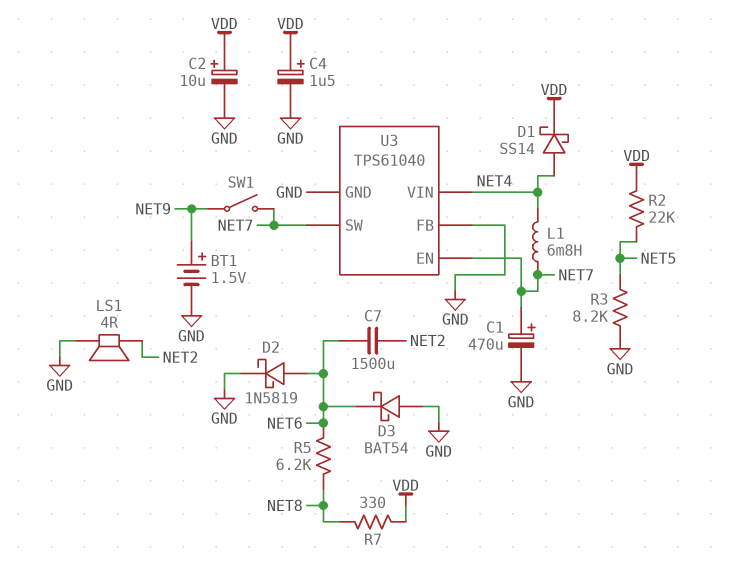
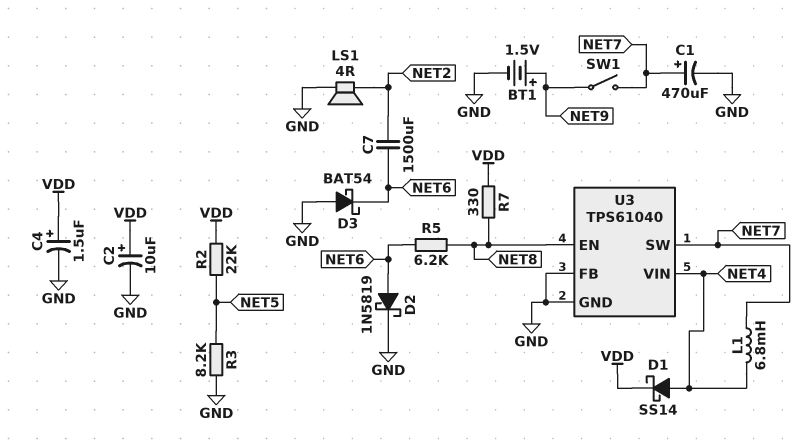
U3 pin EN: NET7 -> NET8

